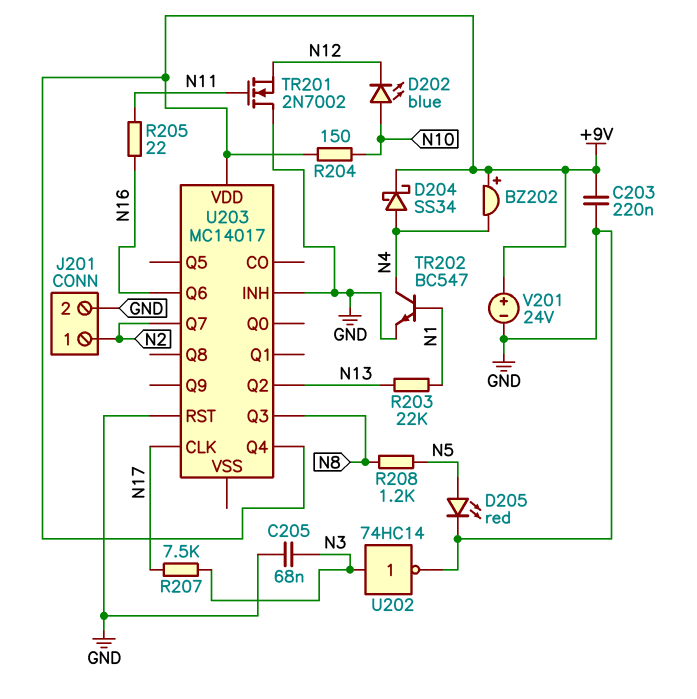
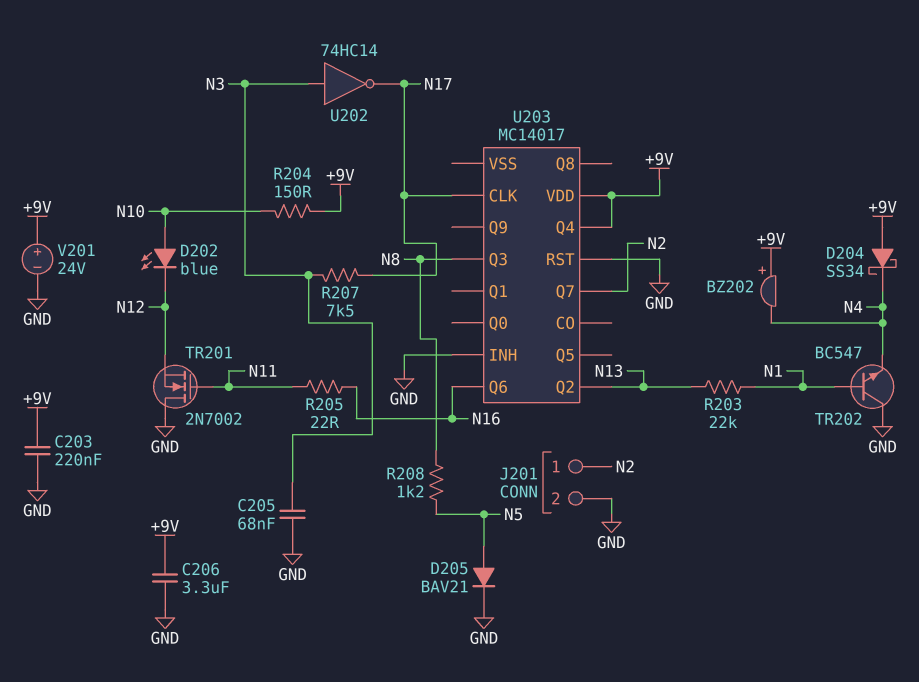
C206: none -> 3.3uF (+9V, GND)
D204: schottky SS34 (A N4, K +9V) -> schottky SS34 (A +9V, K N4)
D205: LED red (A N5, K GND) -> diode BAV21 (A N5, K GND)
TR202: NPN BC547 (B N1, C N4, E GND) -> NPN BC547 (B N1, C GND, E N4)
U202: NOT 74HC14 (in N3, out GND) -> NOT 74HC14 (in N3, out N17)

